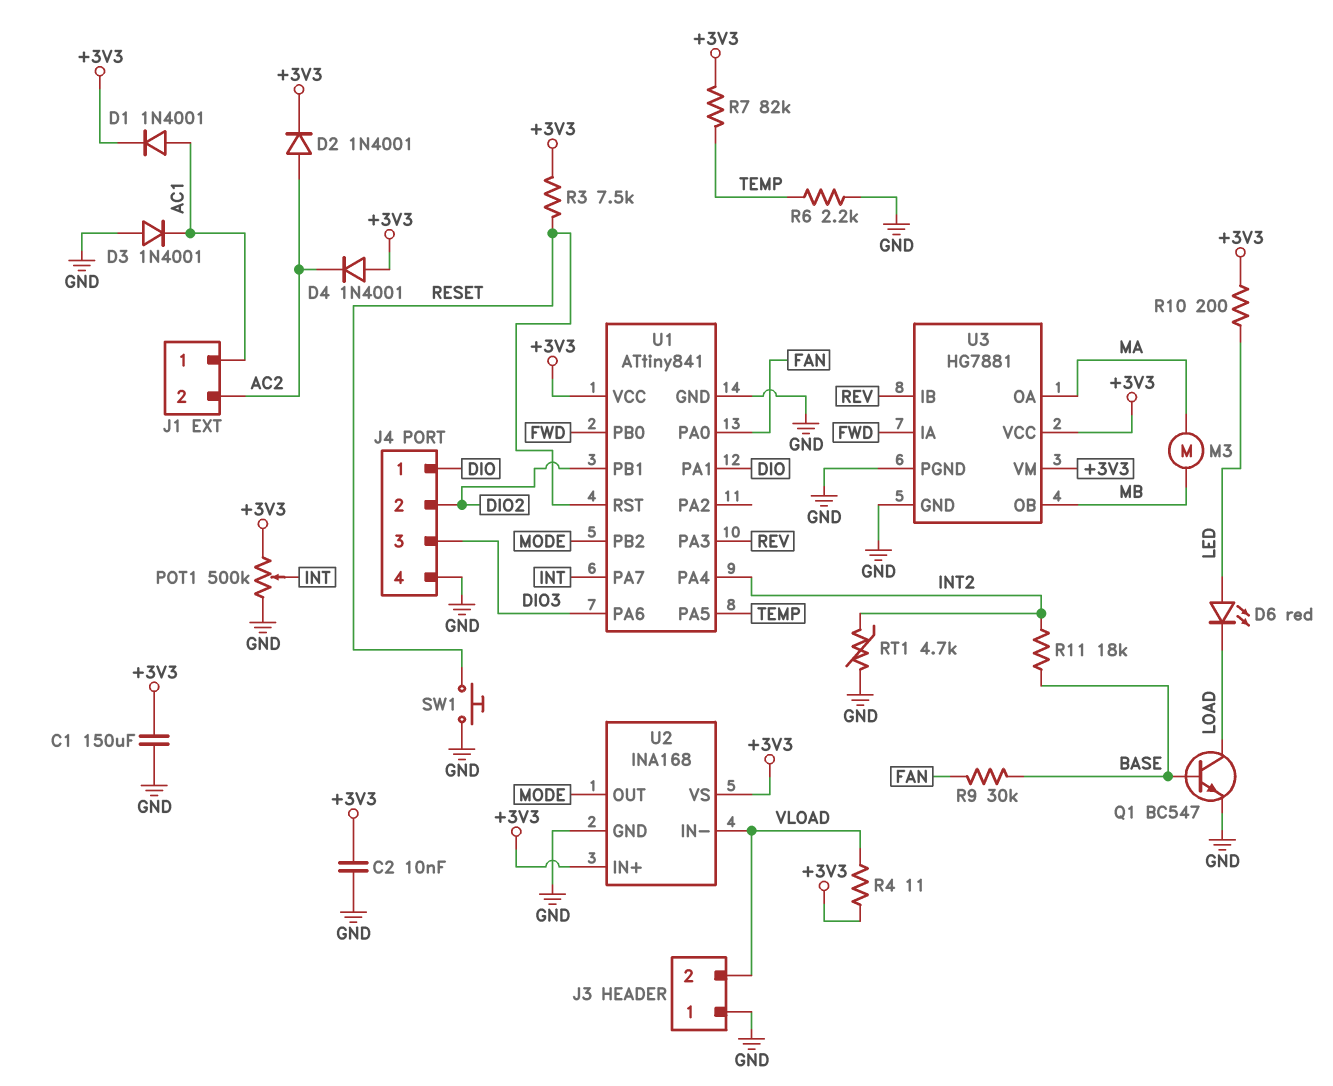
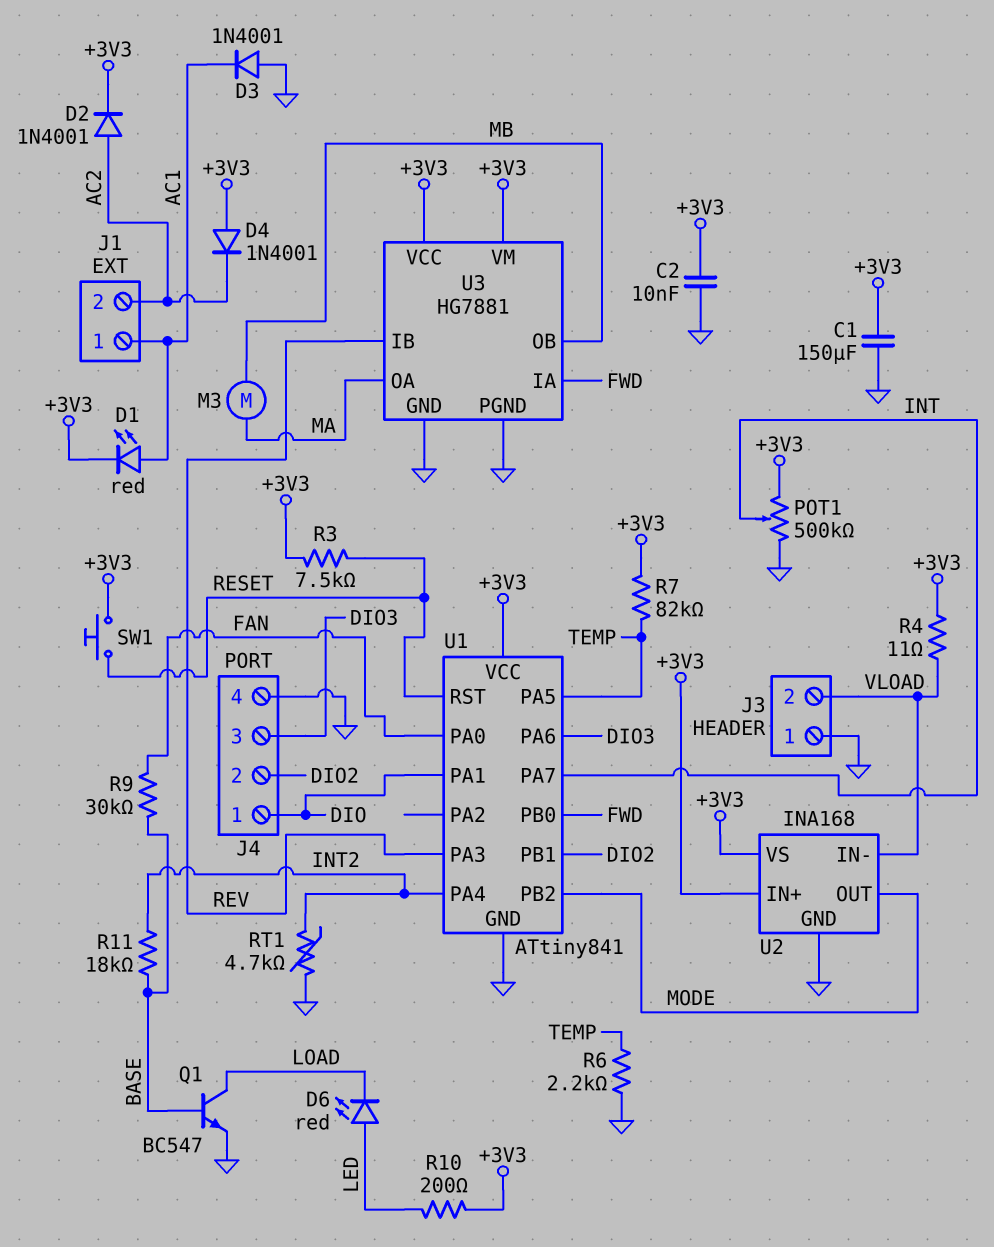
D1: diode 1N4001 (A AC1, K +3V3) -> LED red (A AC1, K +3V3)
SW1: button (GND, RESET) -> button (+3V3, RESET)

